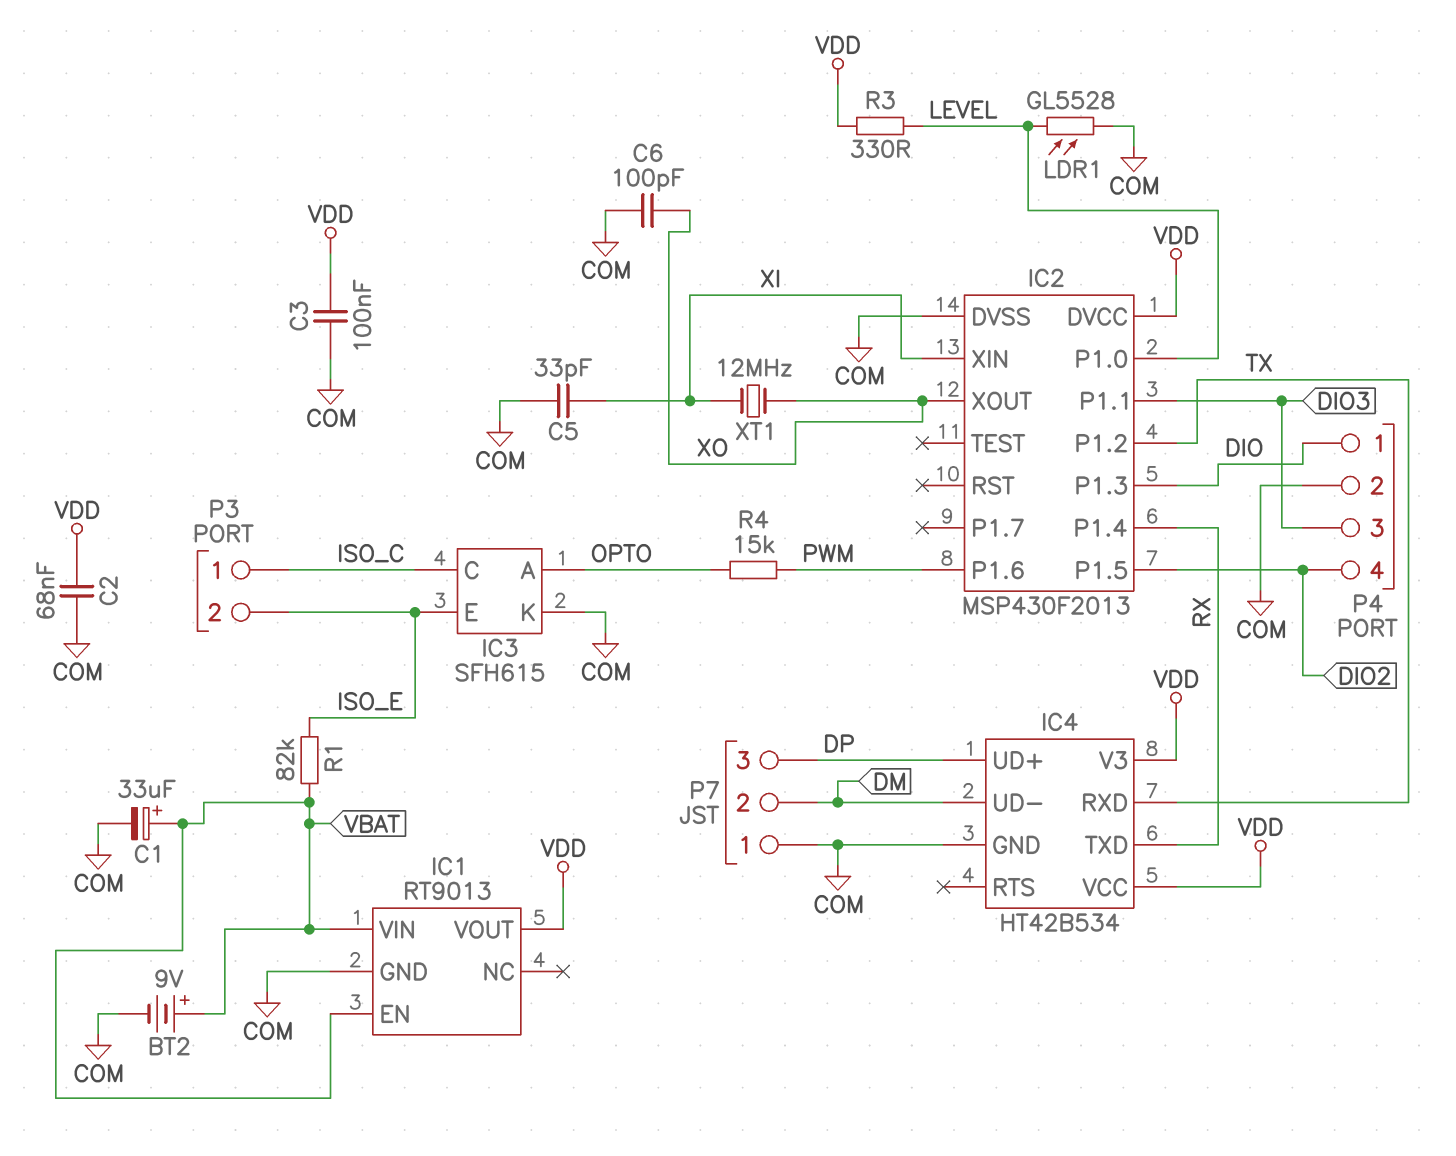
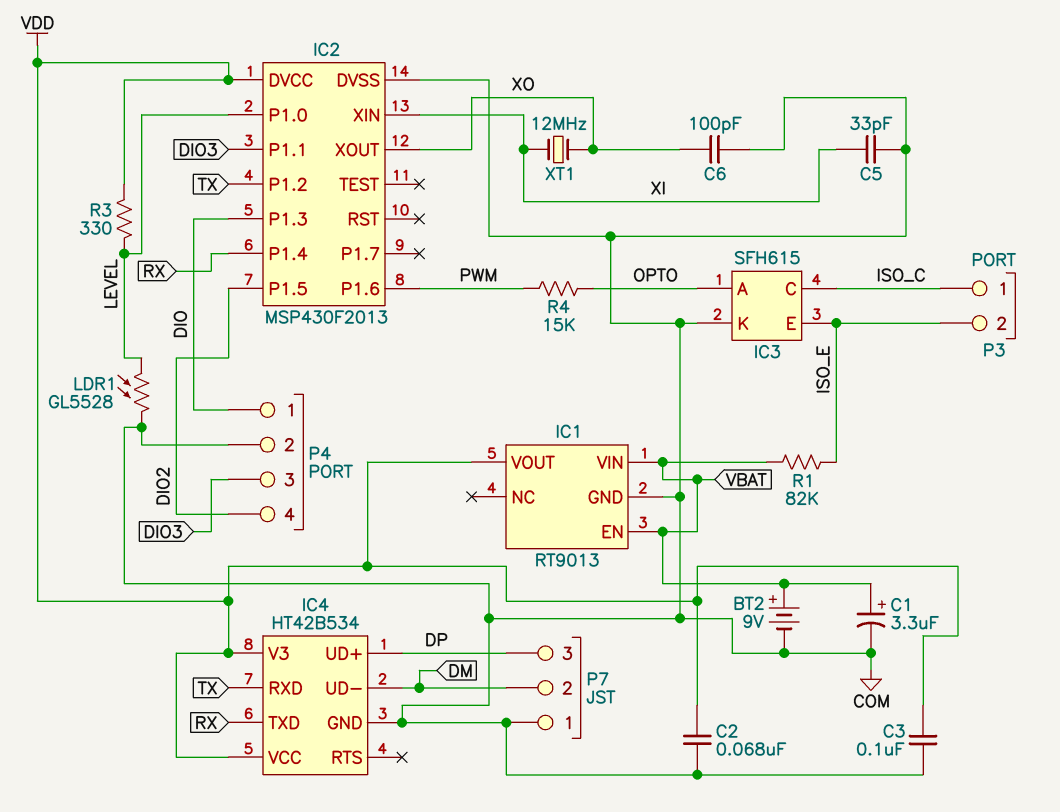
C1: 33uF (plus VBAT, minus COM) -> 3.3uF (plus VBAT, minus COM)

